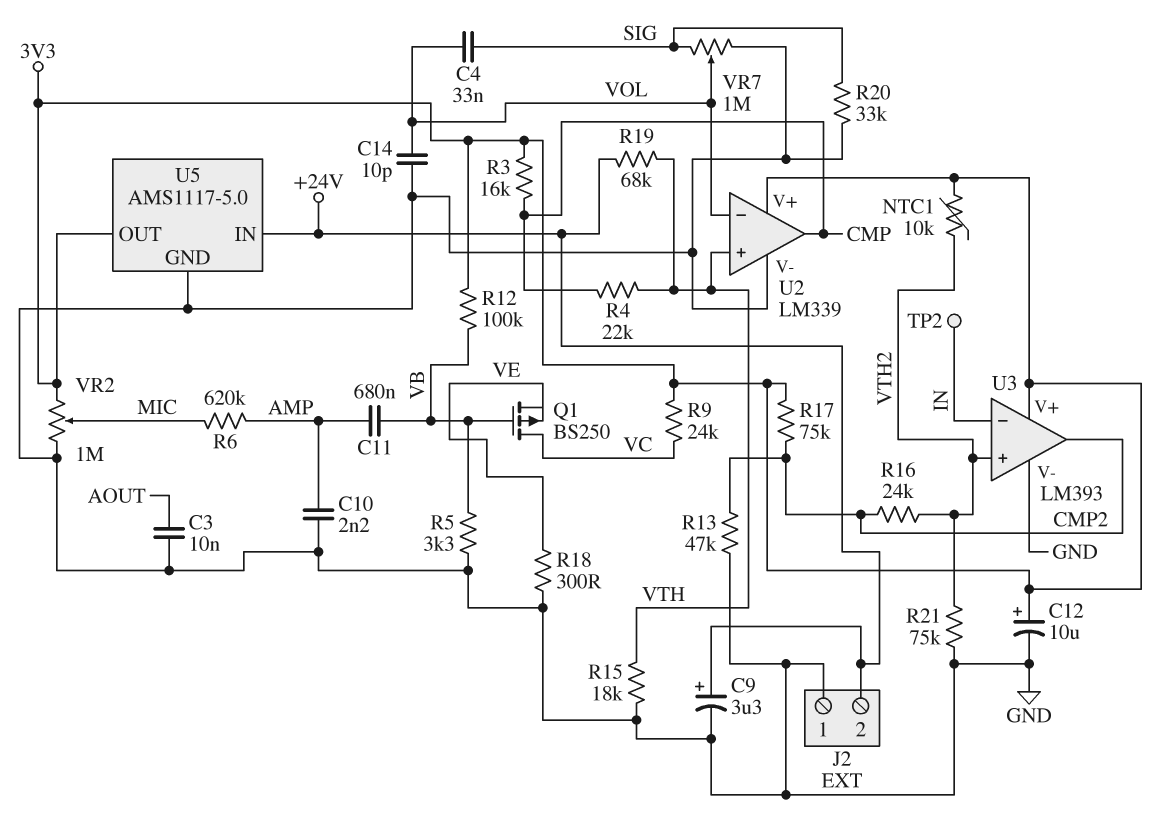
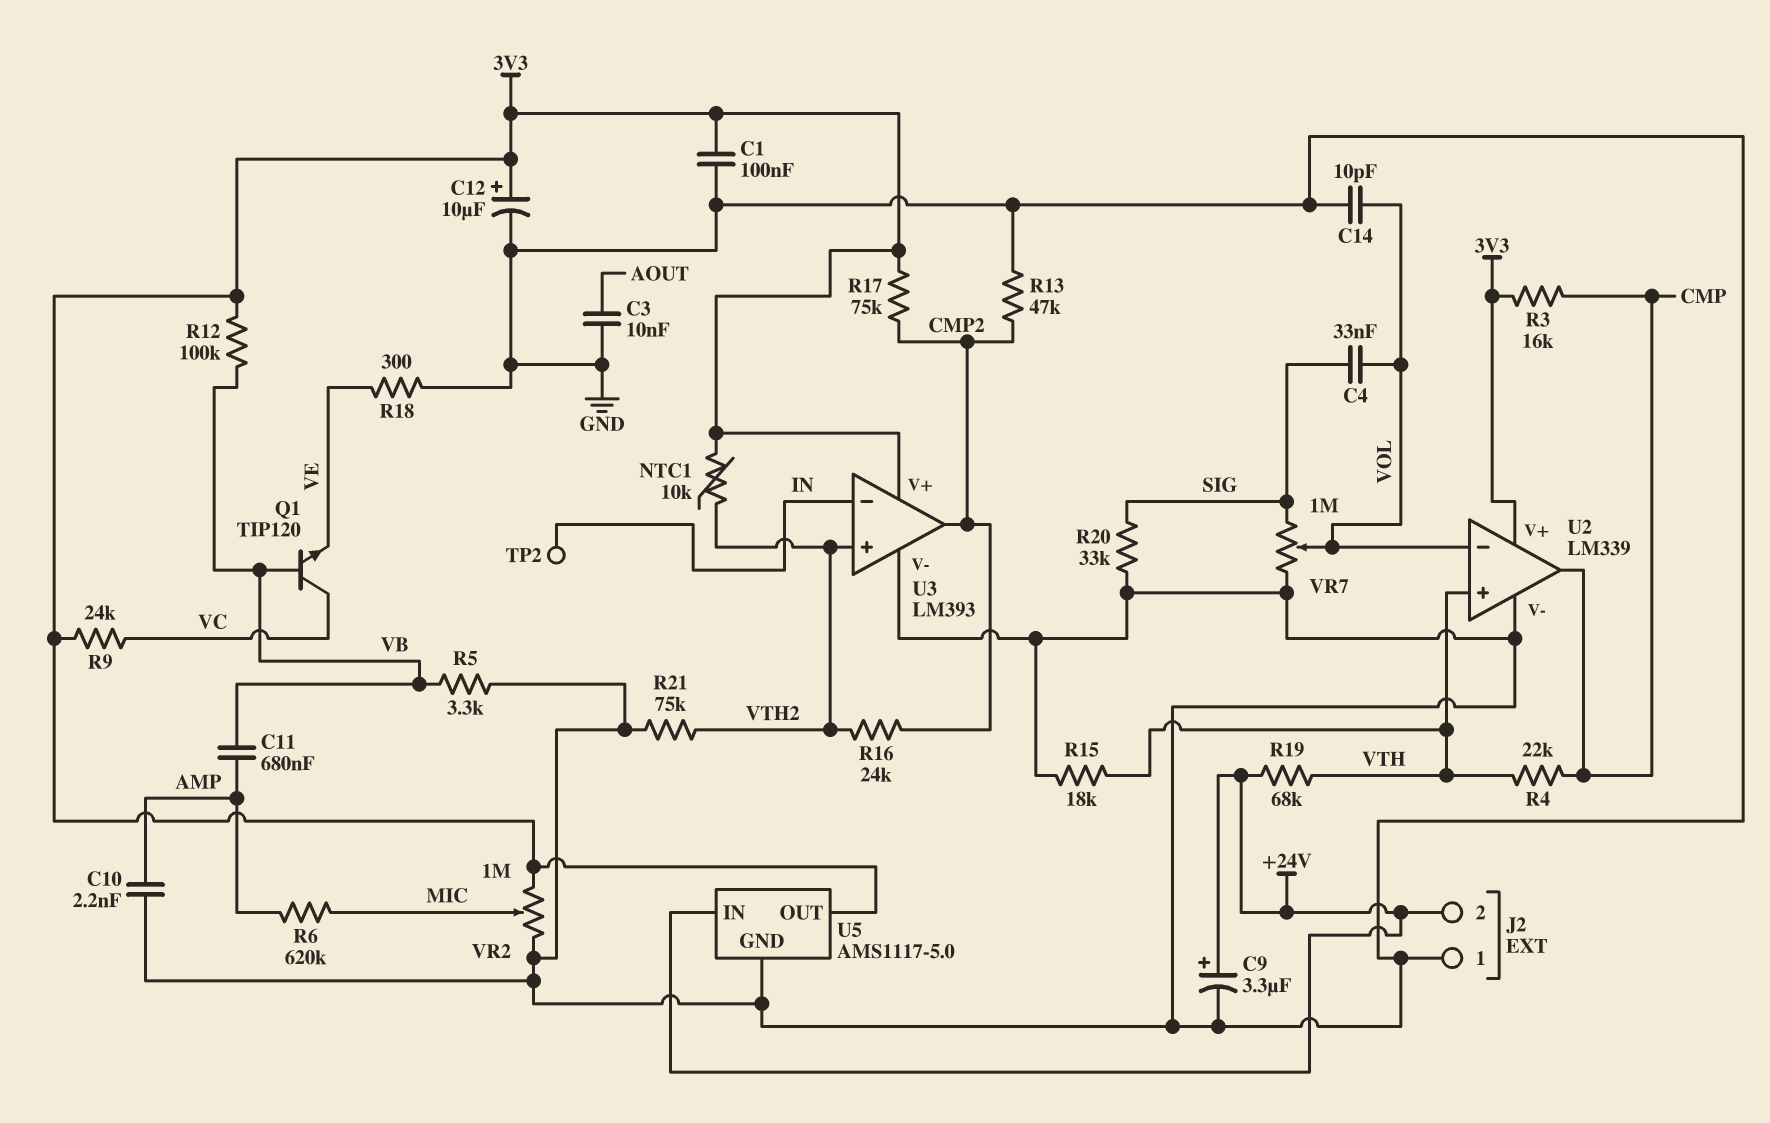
C1: none -> 100nF (3V3, GND)
Q1: PMOS BS250 (G VB, D VC, S VE) -> NPN TIP120 (B VB, C VC, E VE)

